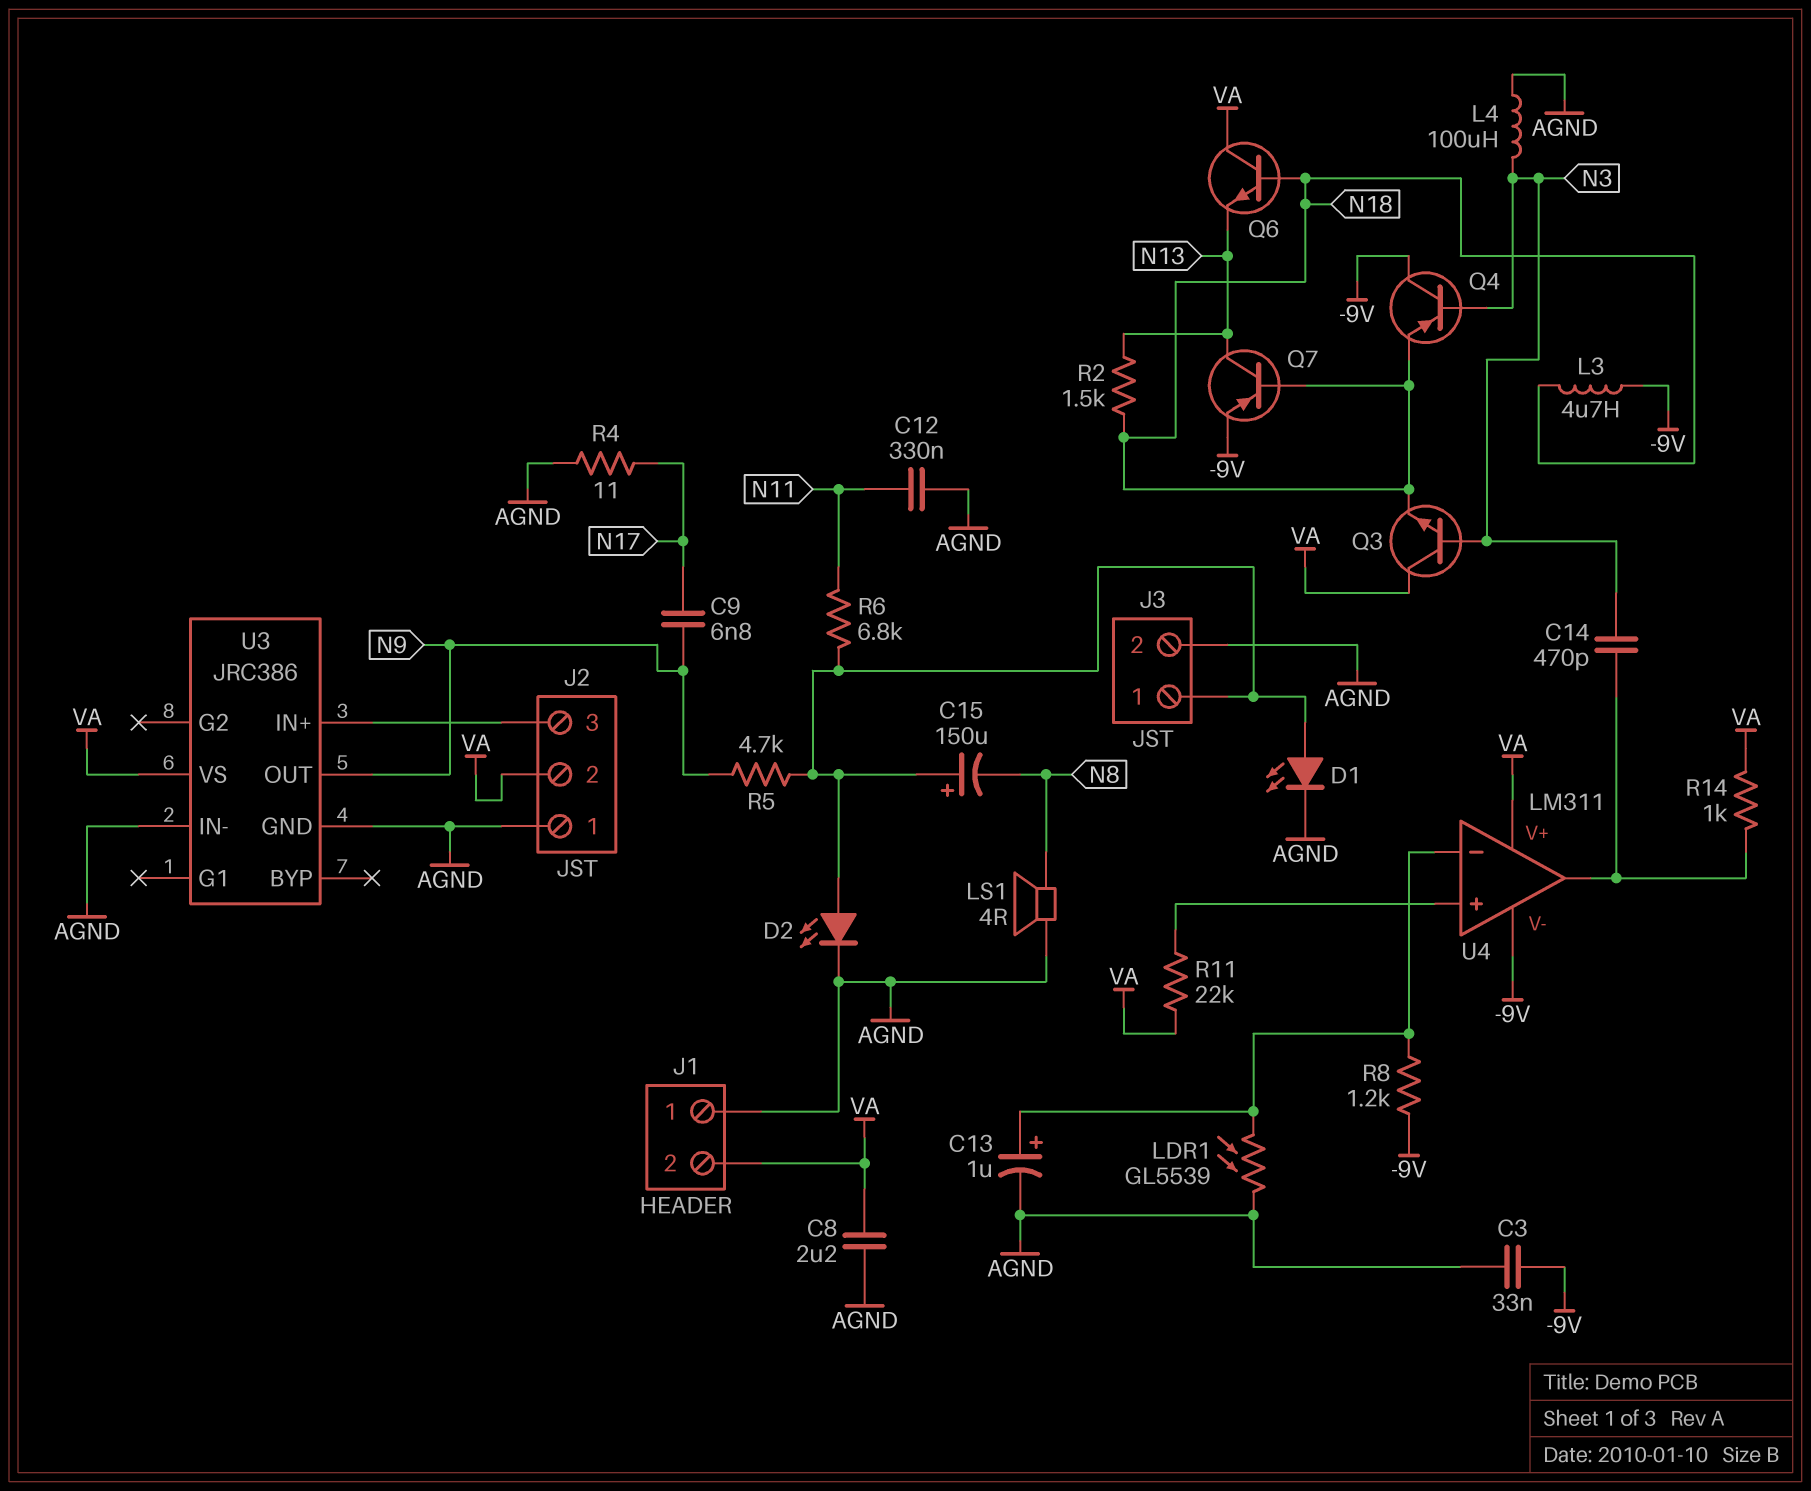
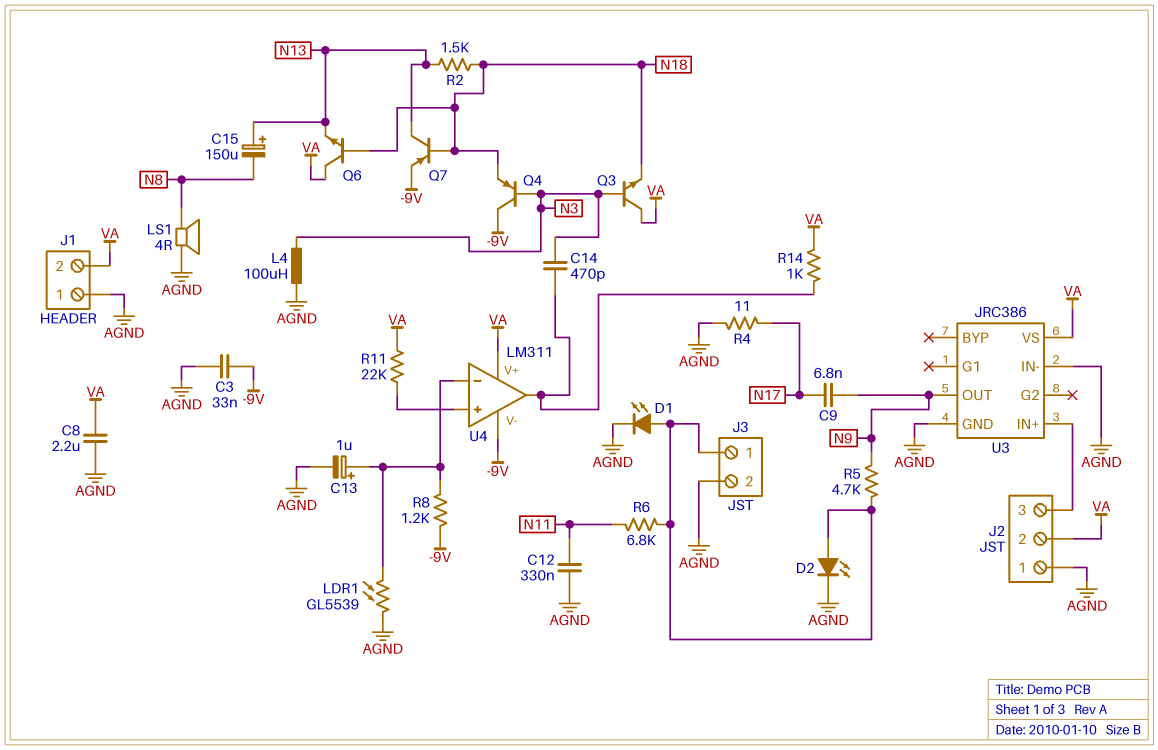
C15: 150uF (plus J3/1, minus N8) -> 150uF (plus N13, minus N8)
L3: 4.7uH (-9V, N18) -> none

